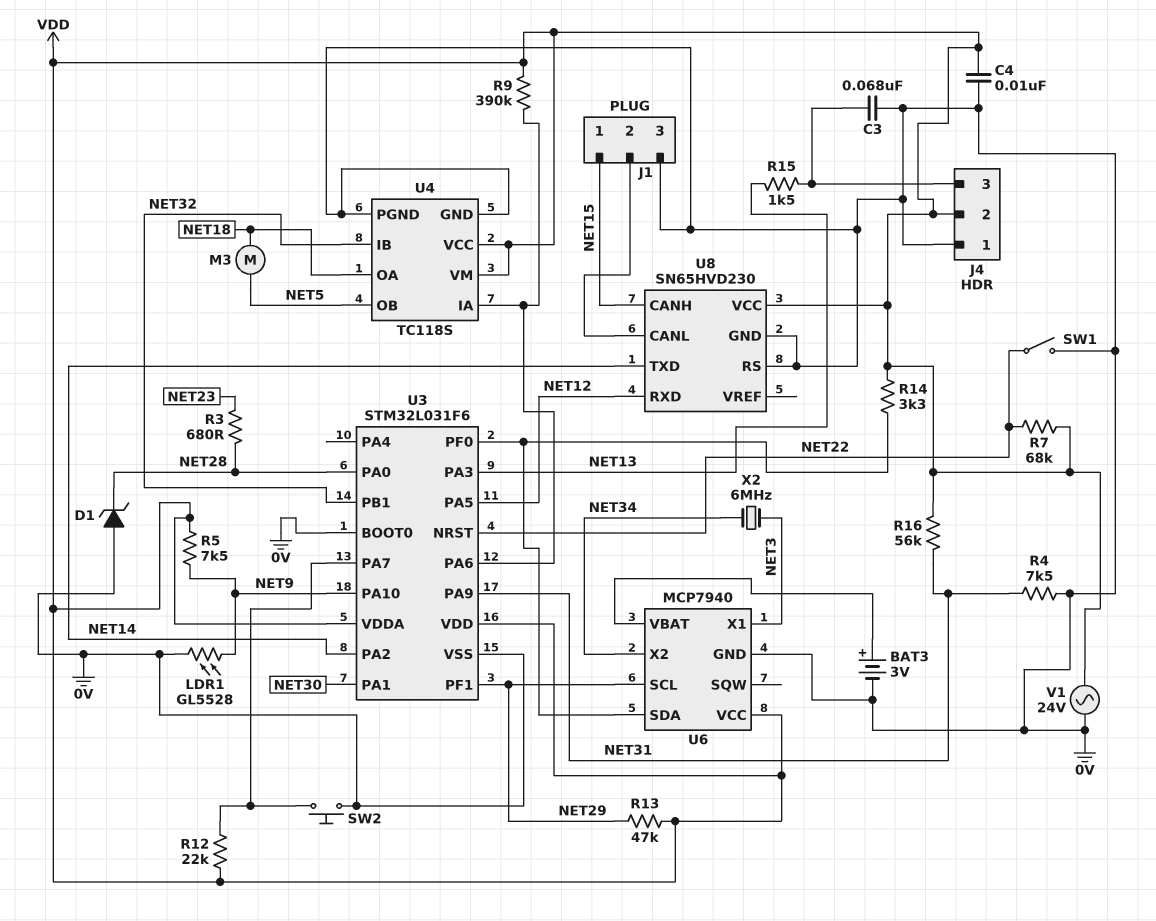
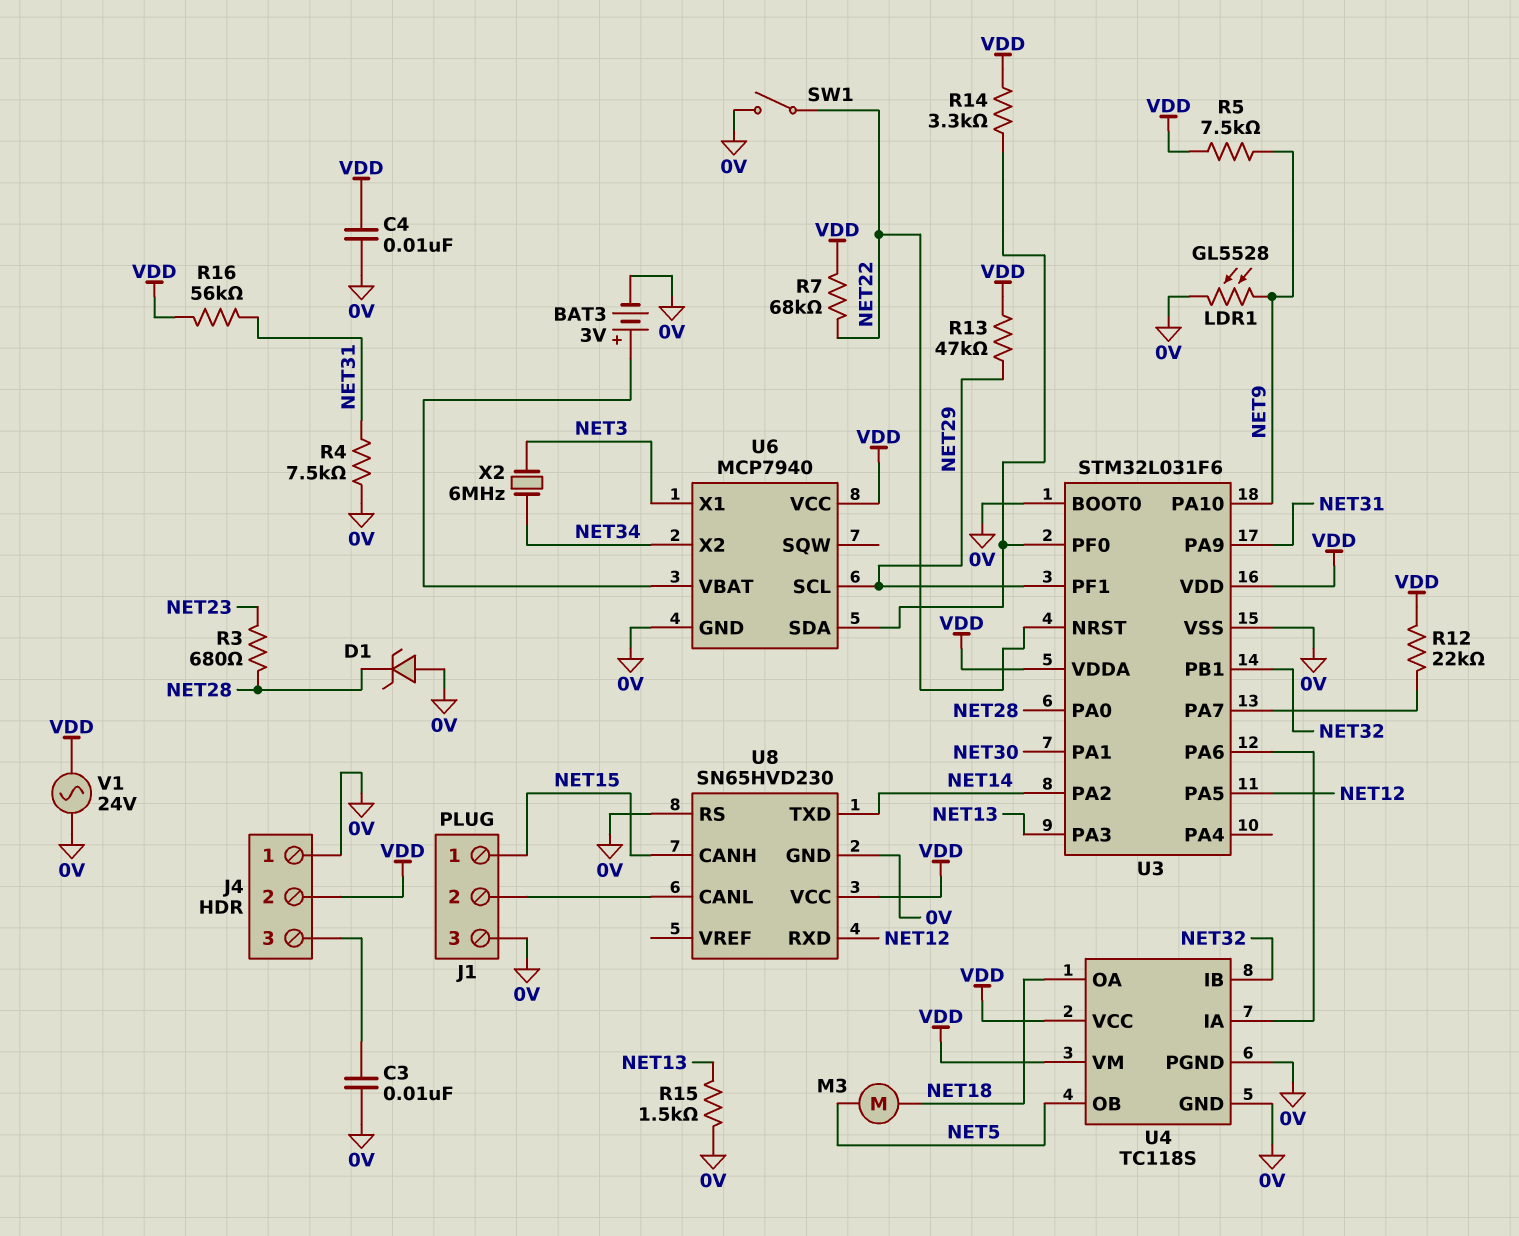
C3: 68nF (0V, J4/3) -> 10nF (0V, J4/3)
R9: 390k (U3/PA6, VDD) -> none
R15: 1.5k (J4/3, NET13) -> 1.5k (0V, NET13)
SW2: button (0V, U3/PA7) -> none

